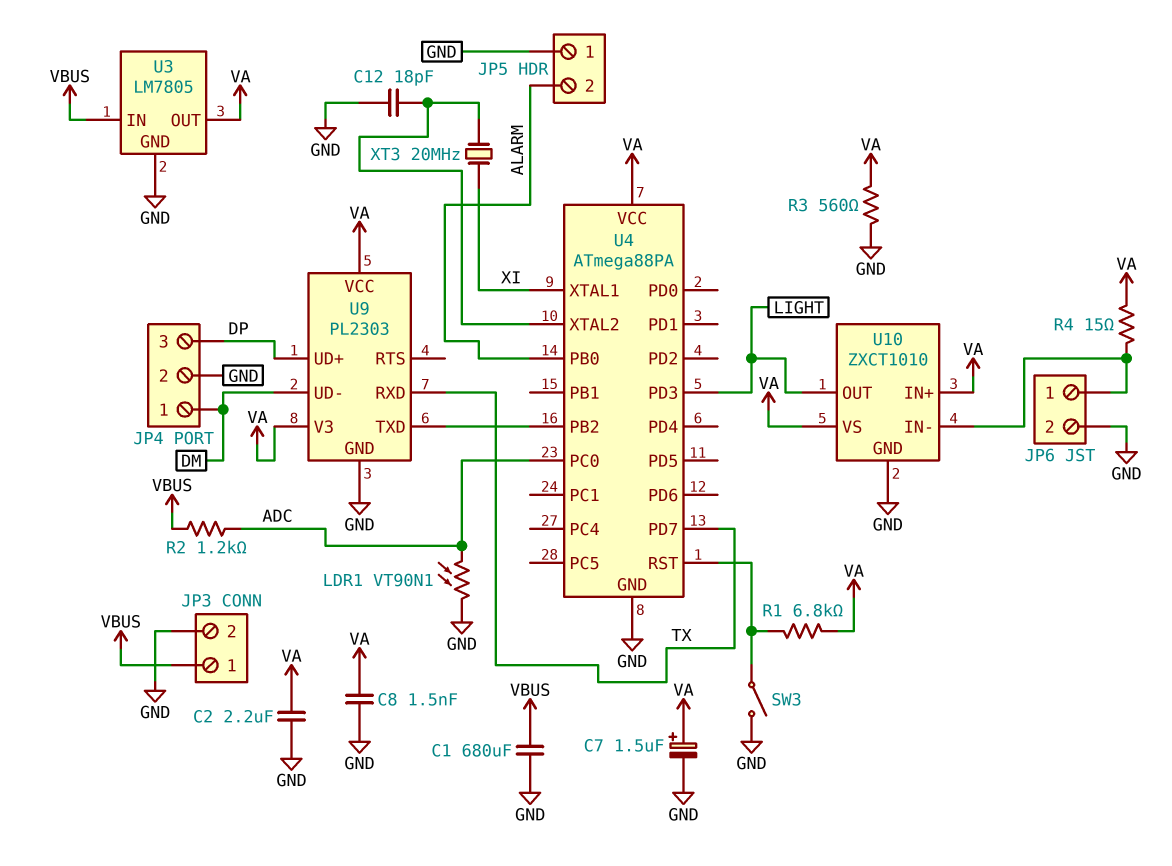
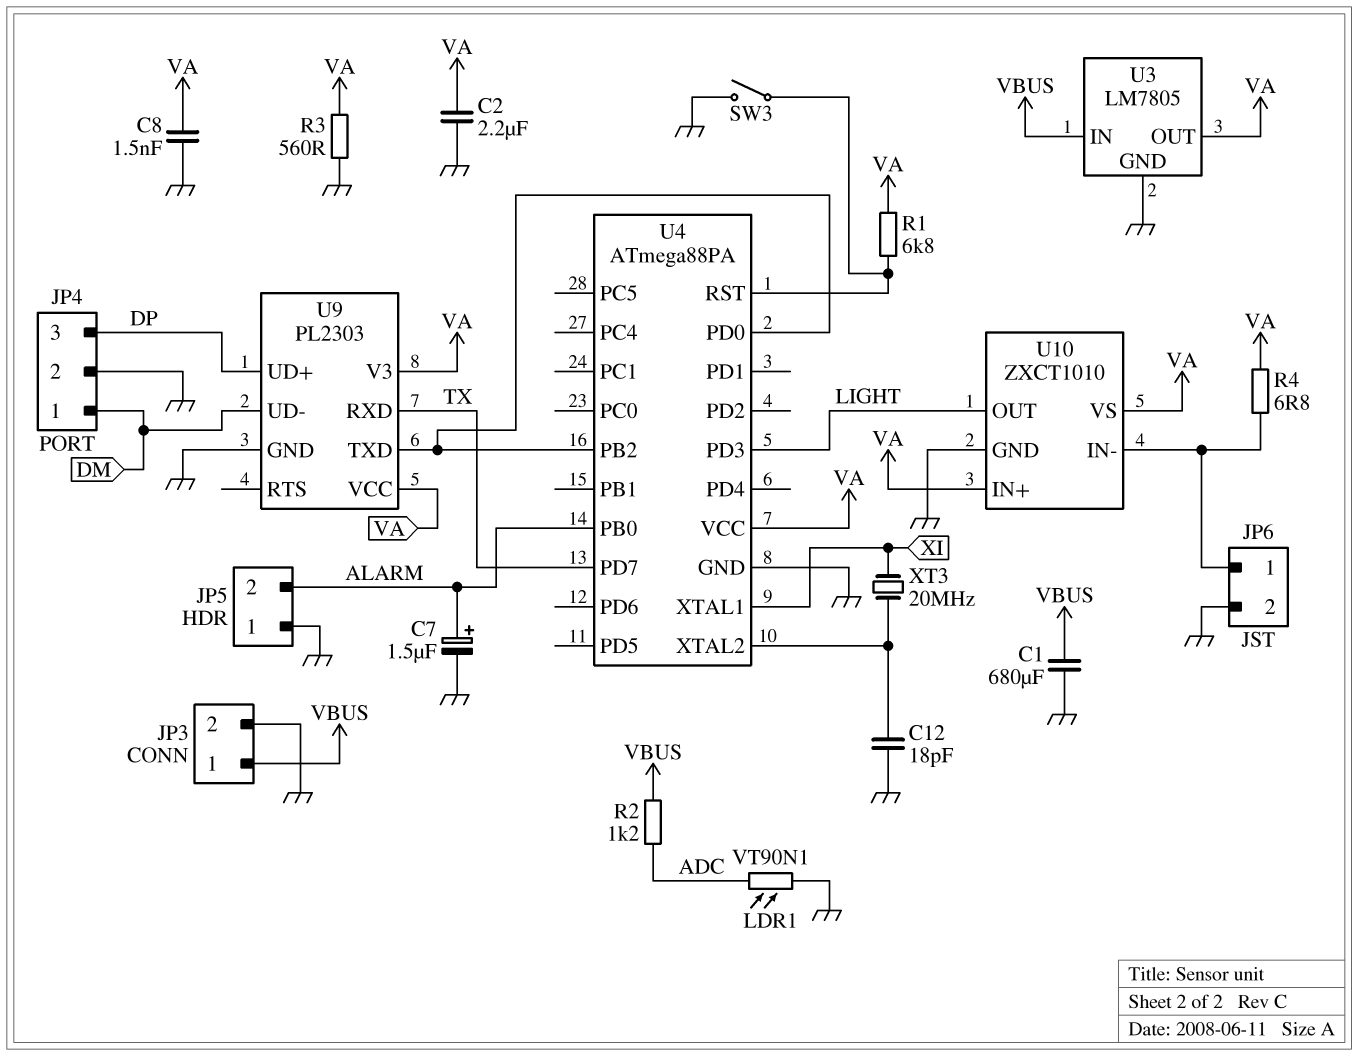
C7: 1.5uF (plus VA, minus GND) -> 1.5uF (plus ALARM, minus GND)
R4: 15 (JP6/1, VA) -> 6.8 (JP6/1, VA)
U4 pin PC0: ADC -> none
U4 pin PD0: none -> U4/PB2

